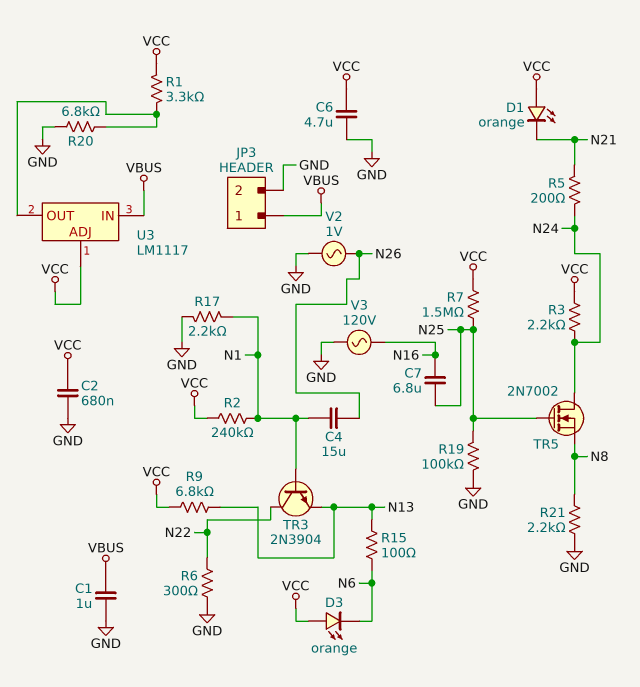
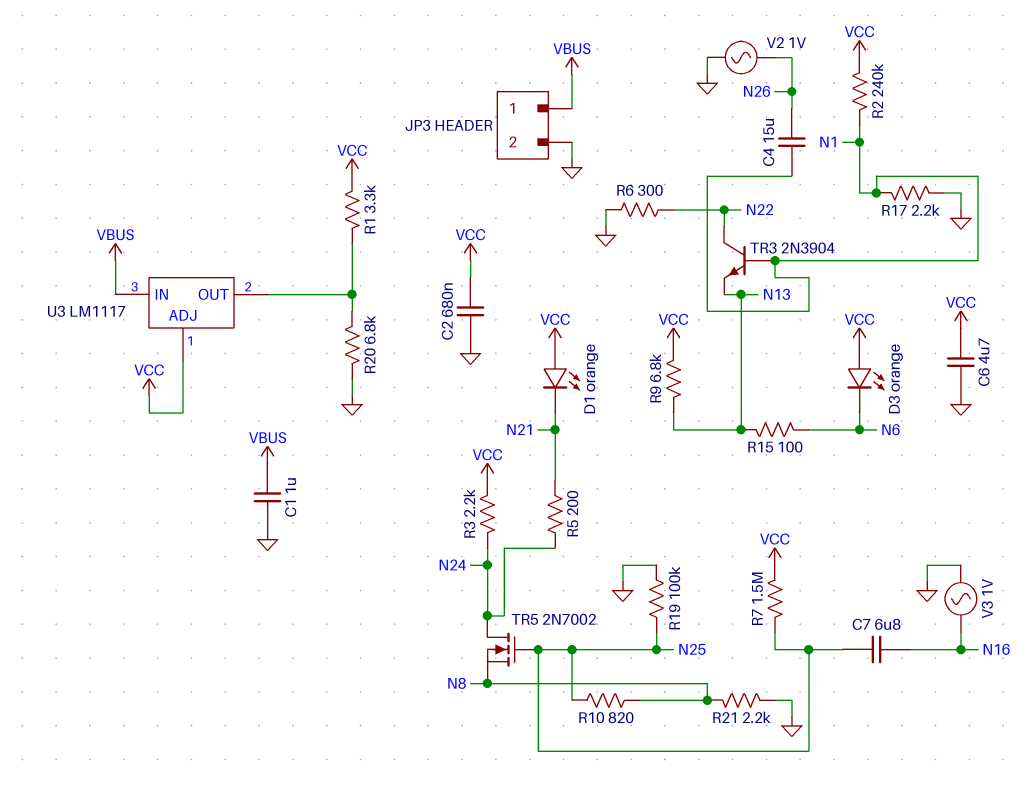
R10: none -> 820 (N8, N25)
V3: AC 120V (GND, N16) -> AC 1V (GND, N16)

